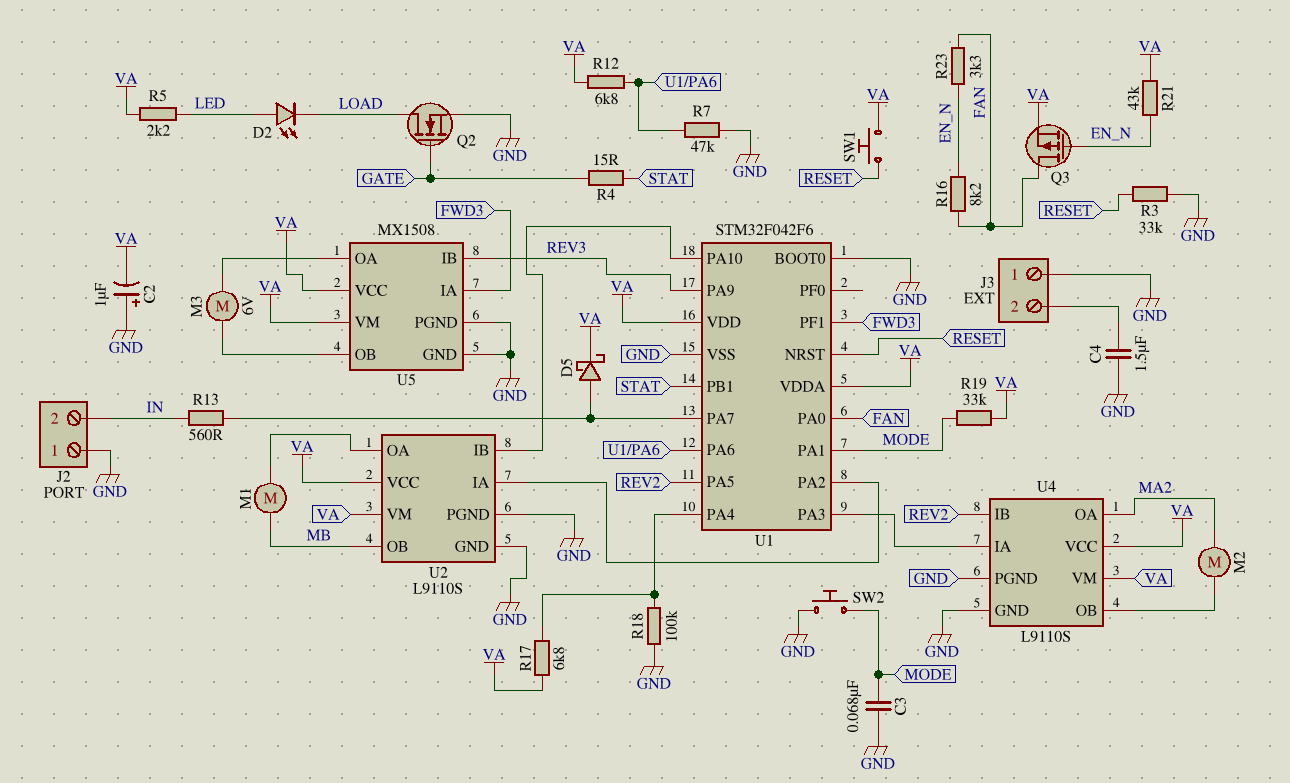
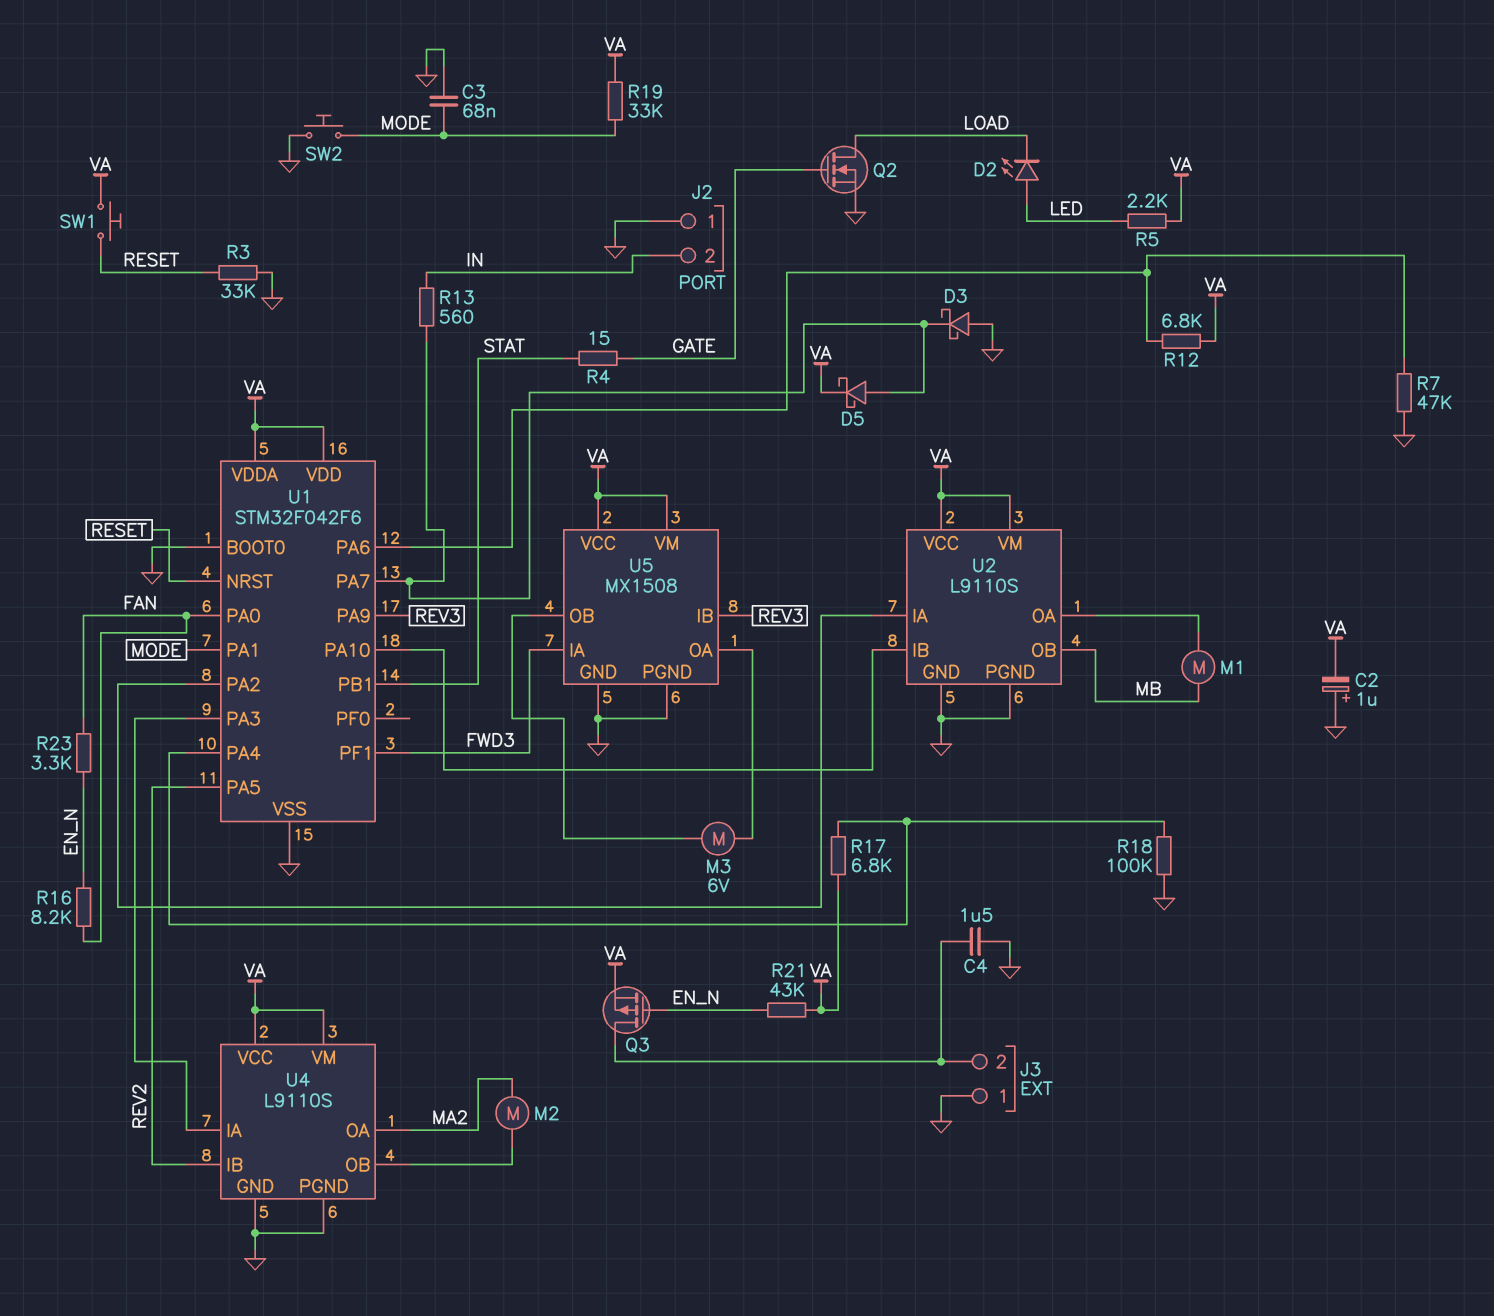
D3: none -> schottky (A GND, K U1/PA7)
Q3: PMOS (G EN_N, D FAN, S VA) -> PMOS (G EN_N, D J3/2, S VA)

